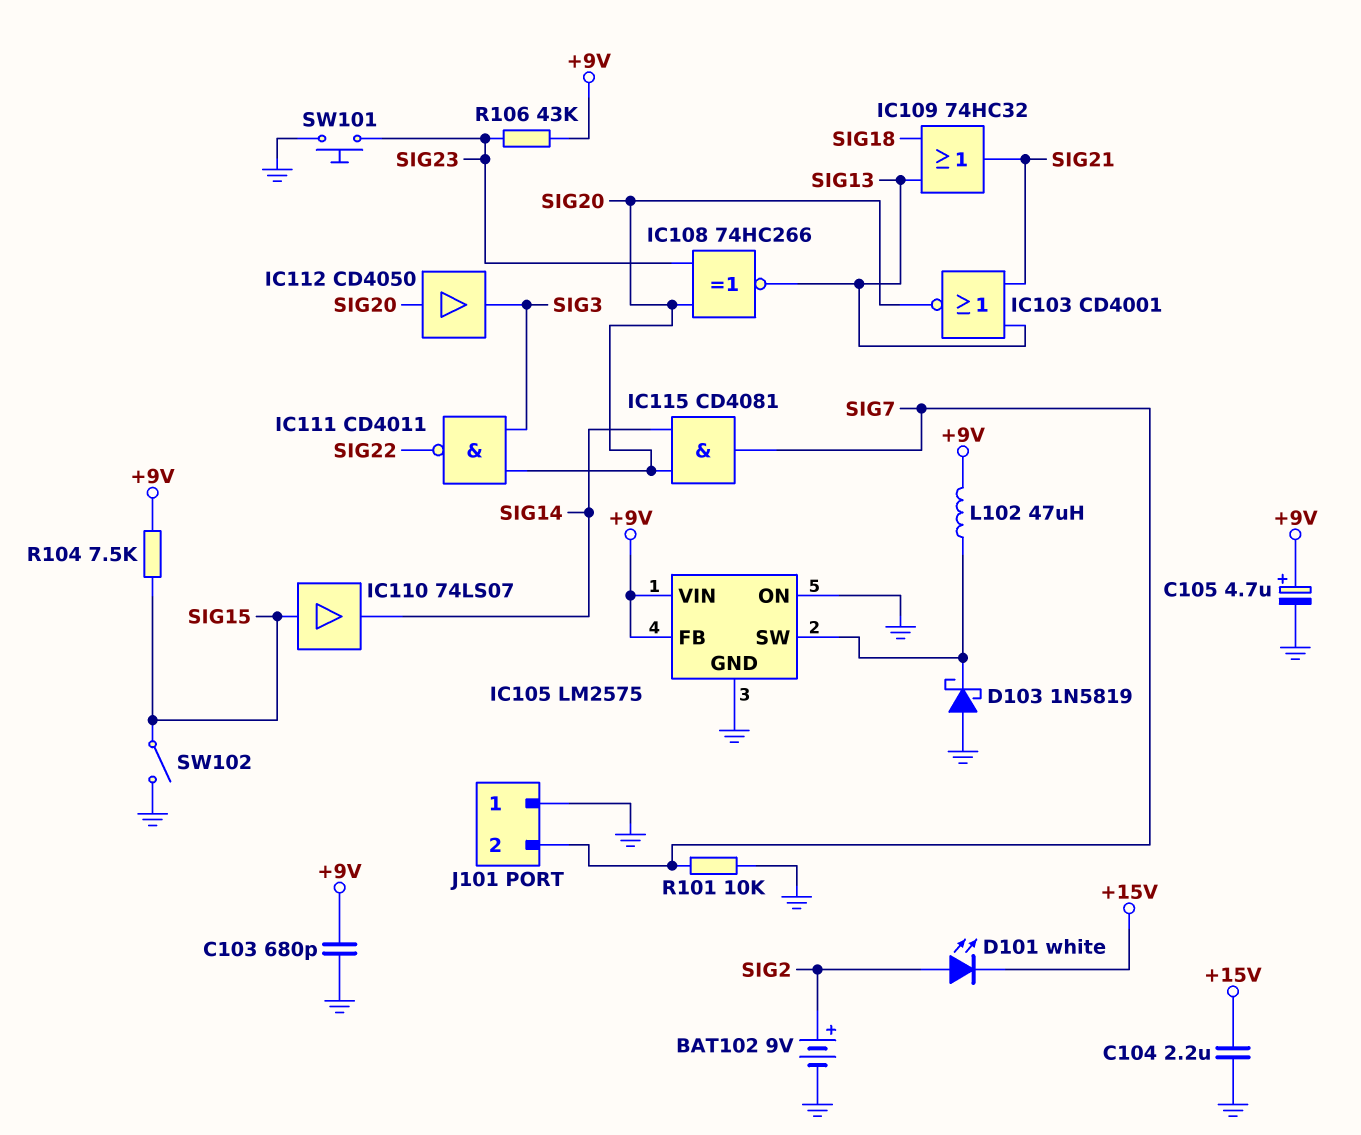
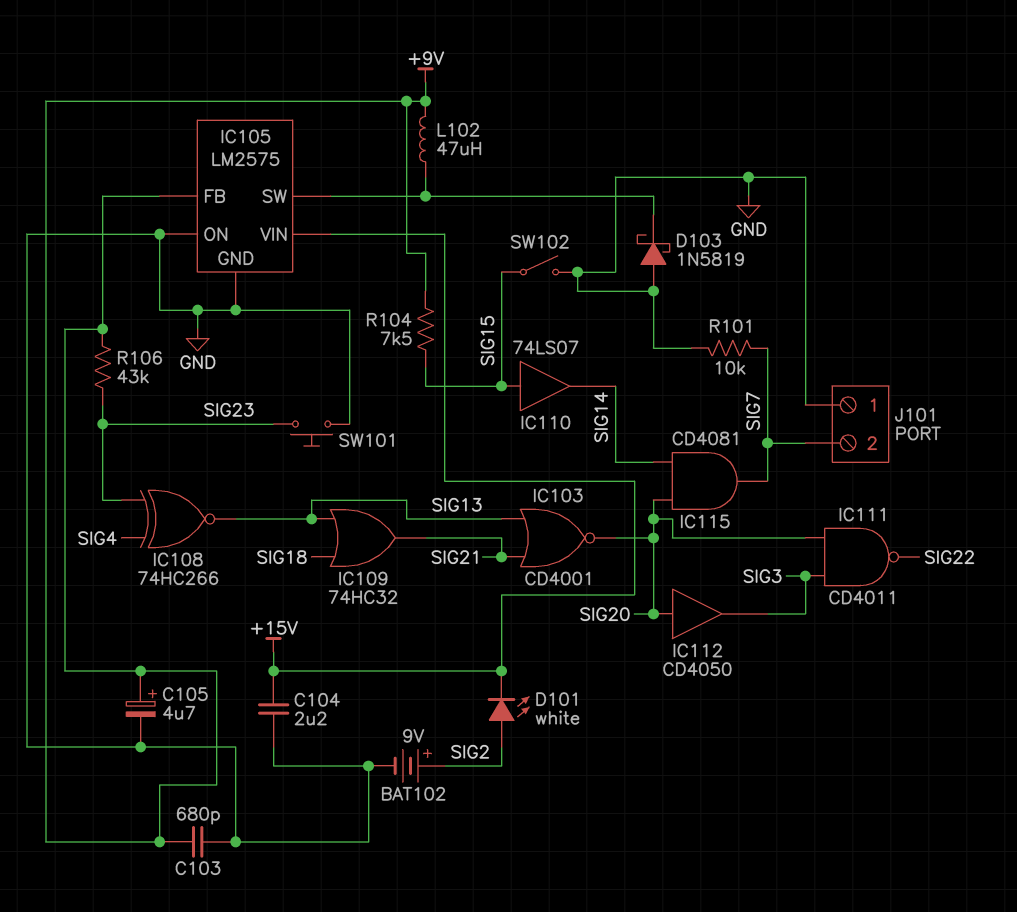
IC105 pin VIN: +9V -> +15V
IC108: XNOR 74HC266 (in SIG20, in SIG23, out SIG13) -> XNOR 74HC266 (in SIG4, in SIG23, out SIG13)

